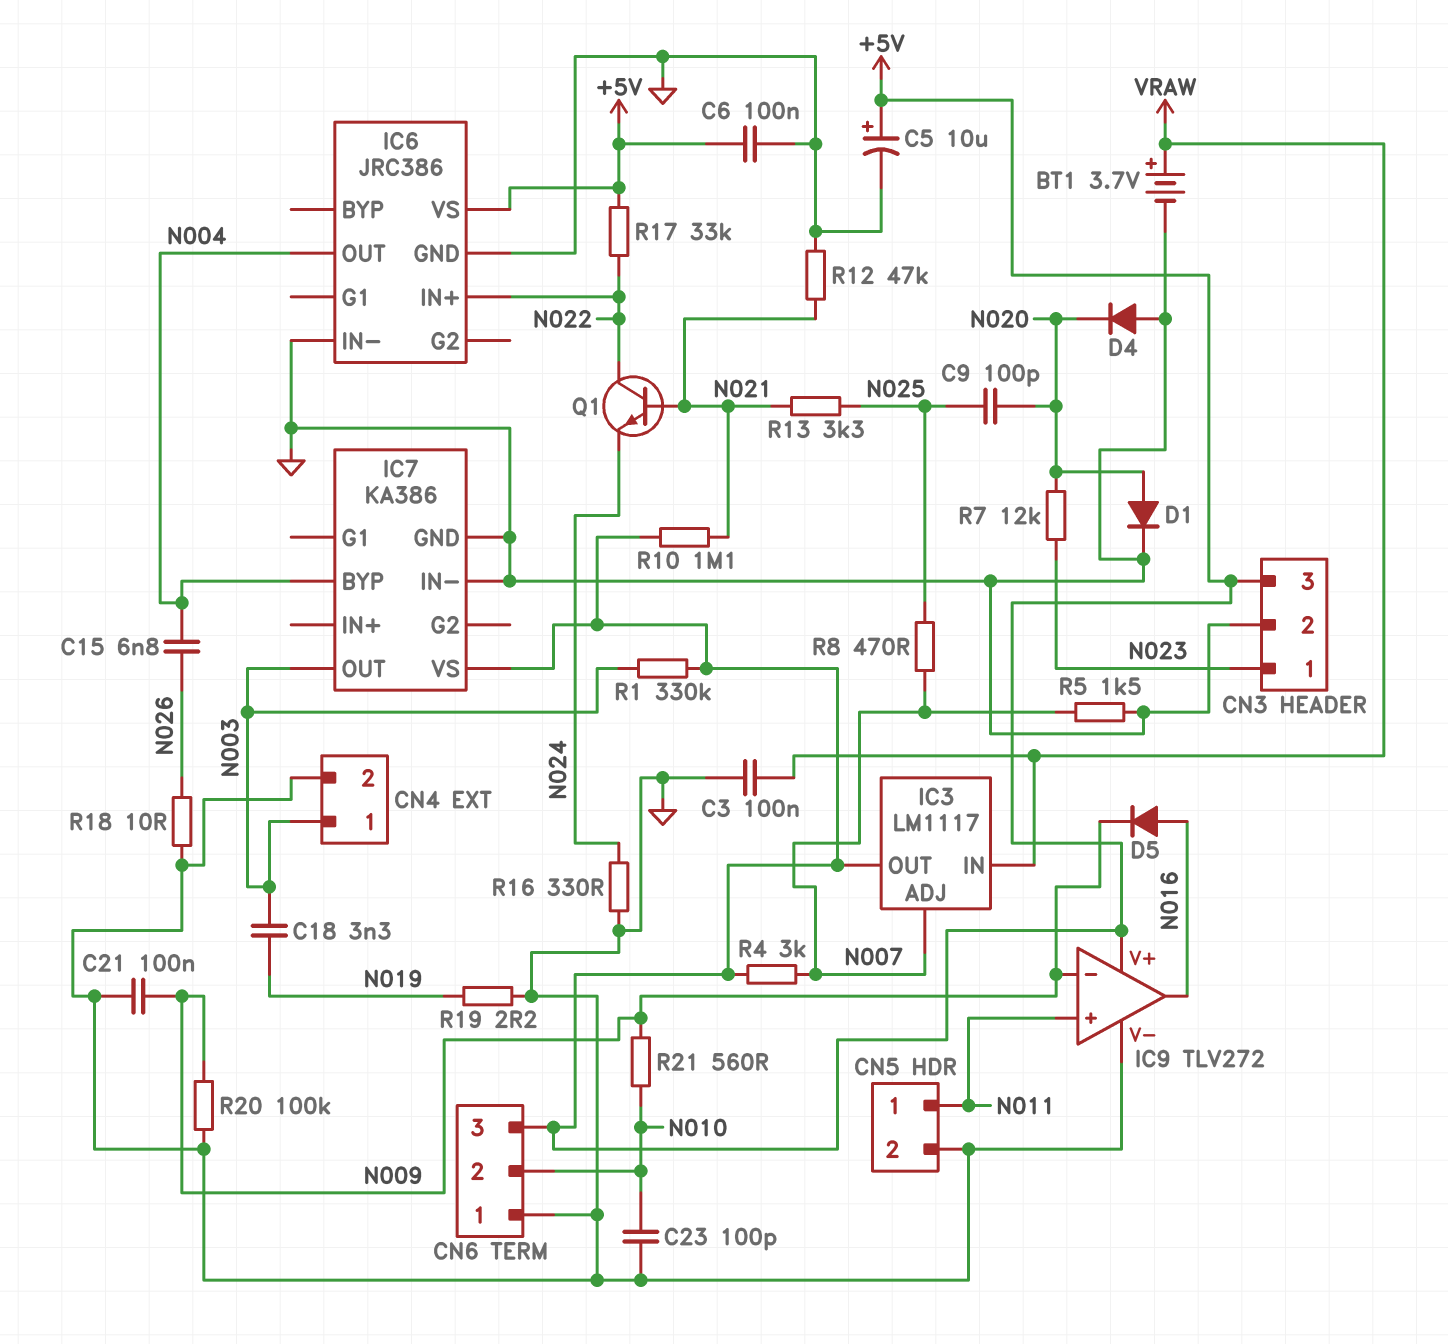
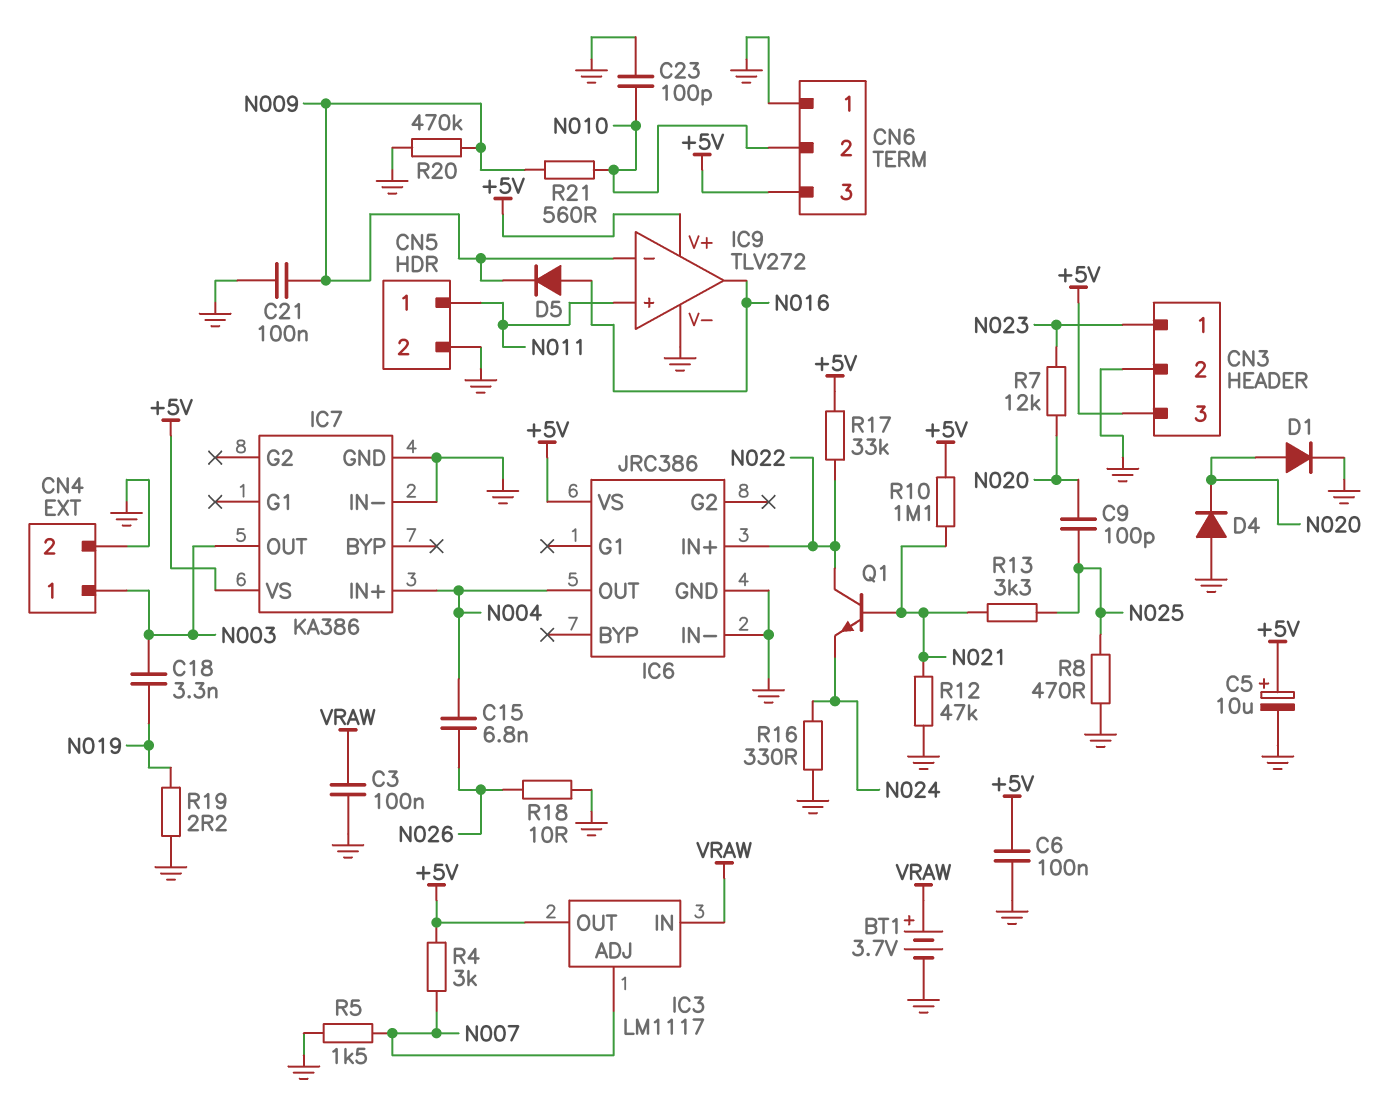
IC7 pin BYP: N004 -> none
IC7 pin IN+: none -> N004
R1: 330k (+5V, N003) -> none
R8: 470 (N007, N025) -> 470 (GND, N025)
R20: 100k (GND, N009) -> 470k (GND, N009)

